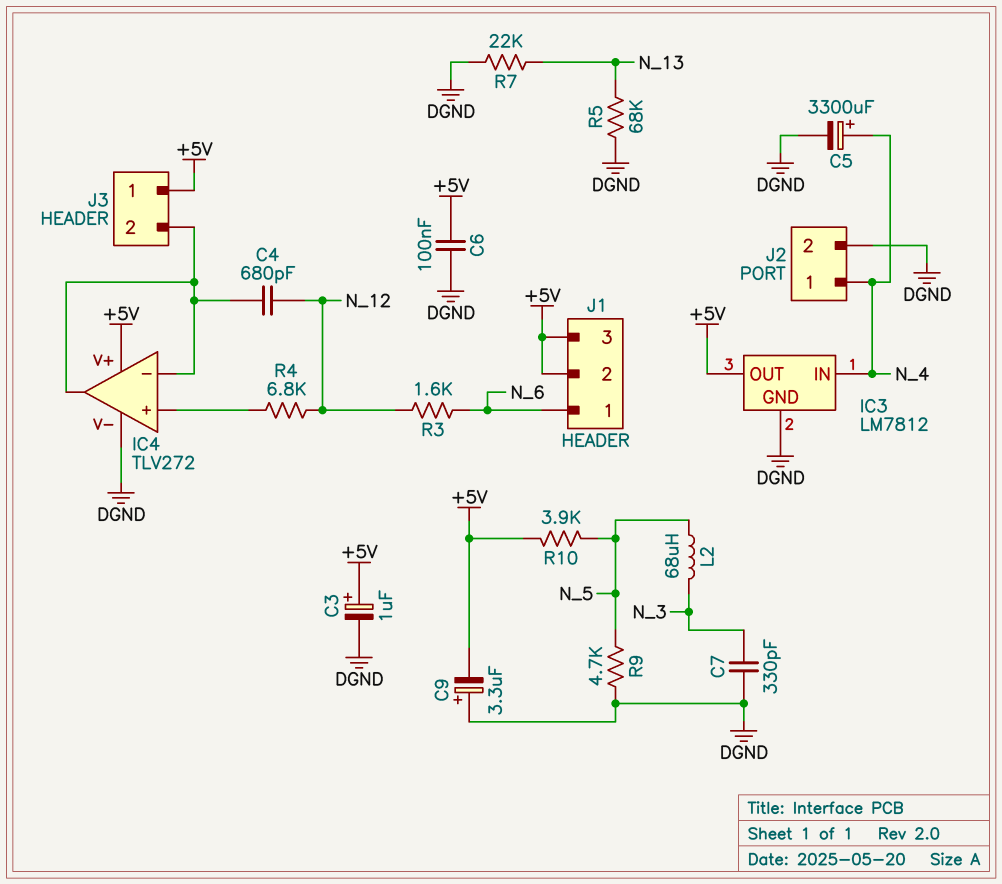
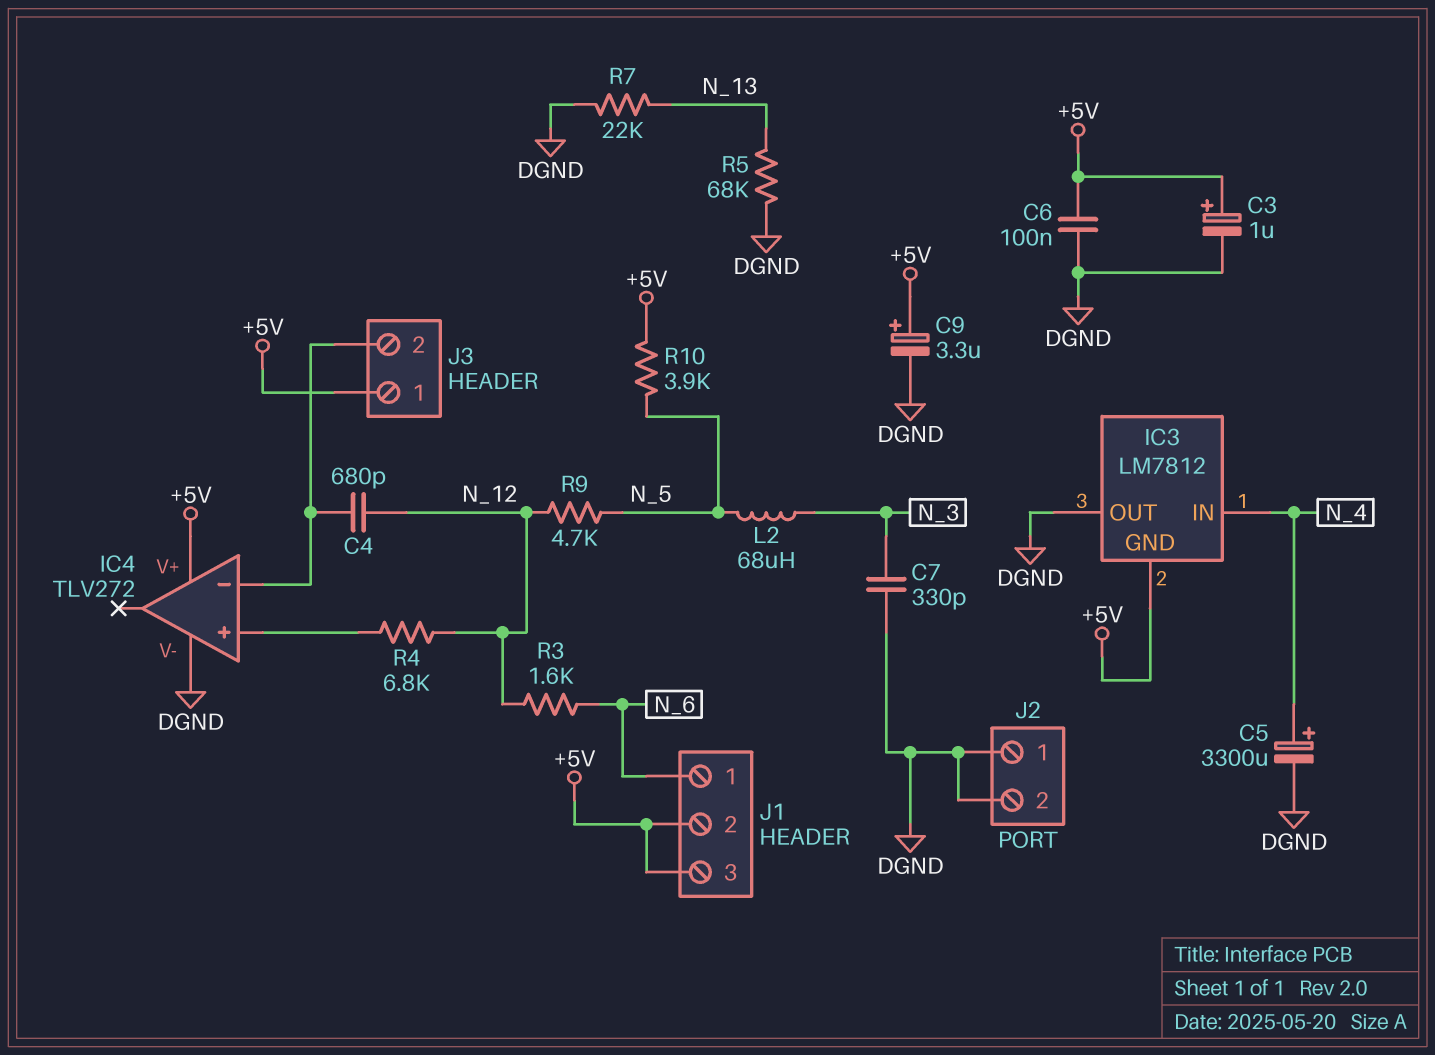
C9: 3.3uF (plus DGND, minus +5V) -> 3.3uF (plus +5V, minus DGND)
IC3 pin GND: DGND -> +5V
IC3 pin OUT: +5V -> DGND
IC4 pin out: IC4/in- -> none
J2 pin 1: N_4 -> DGND
R9: 4.7k (DGND, N_5) -> 4.7k (N_5, N_12)

